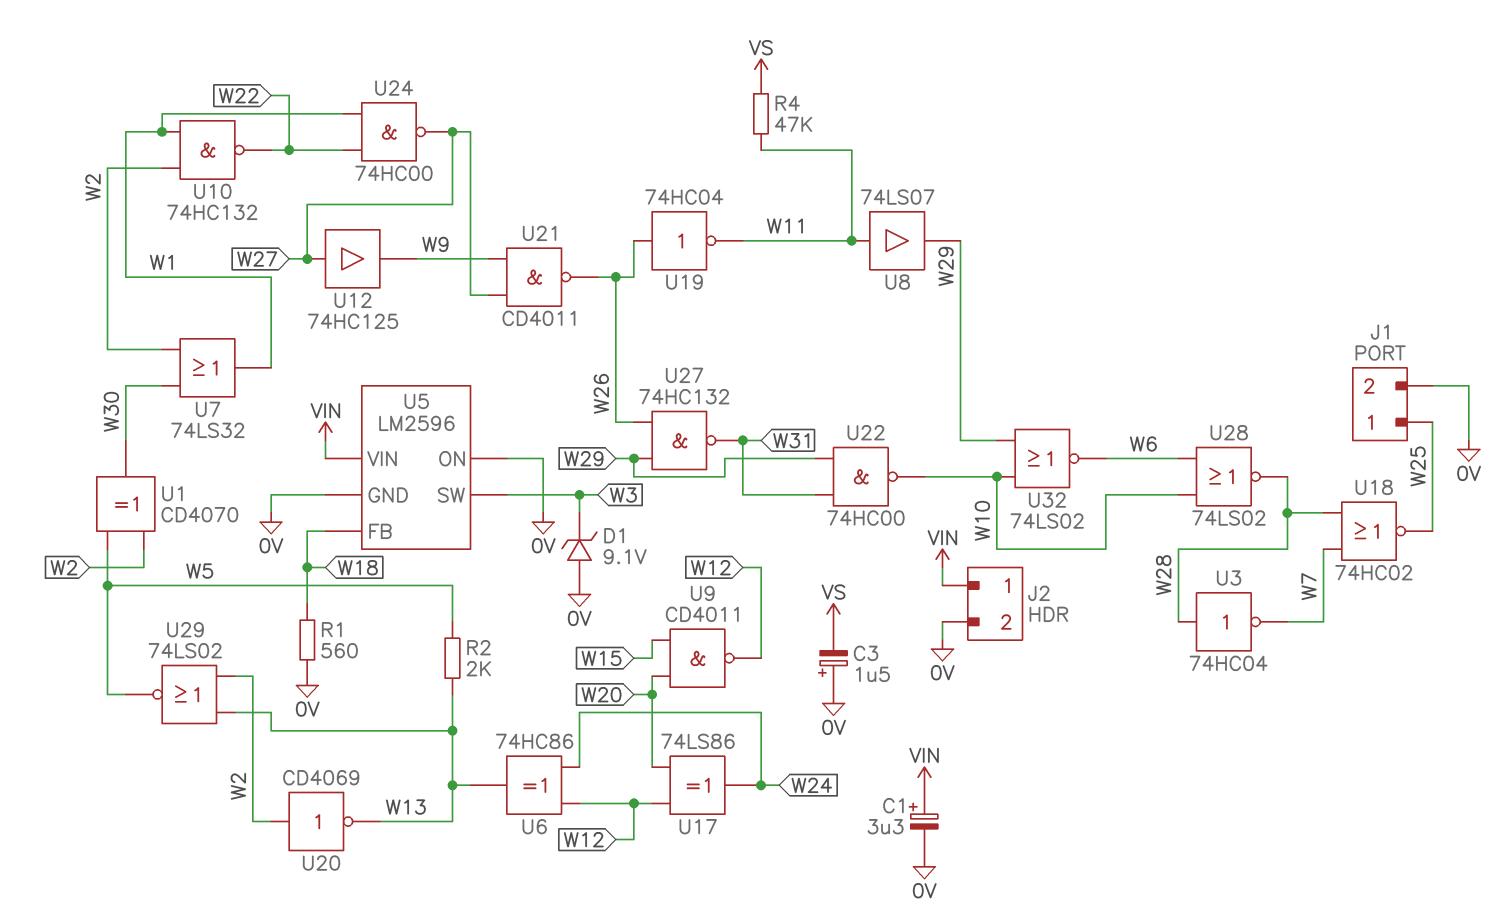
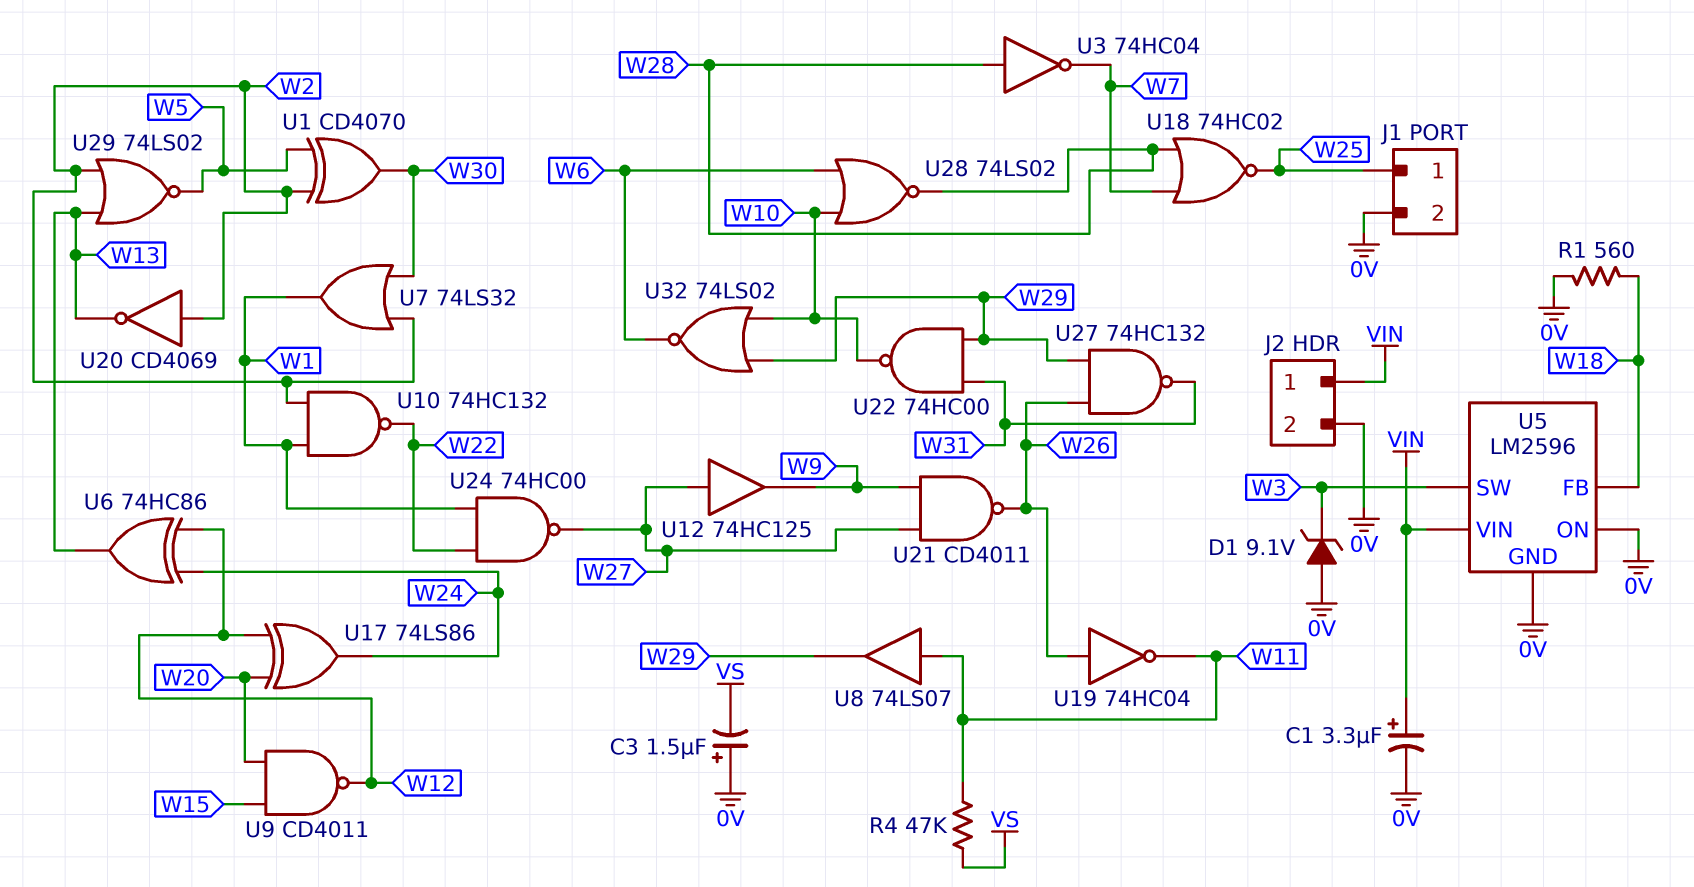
R2: 2k (W5, W13) -> none

